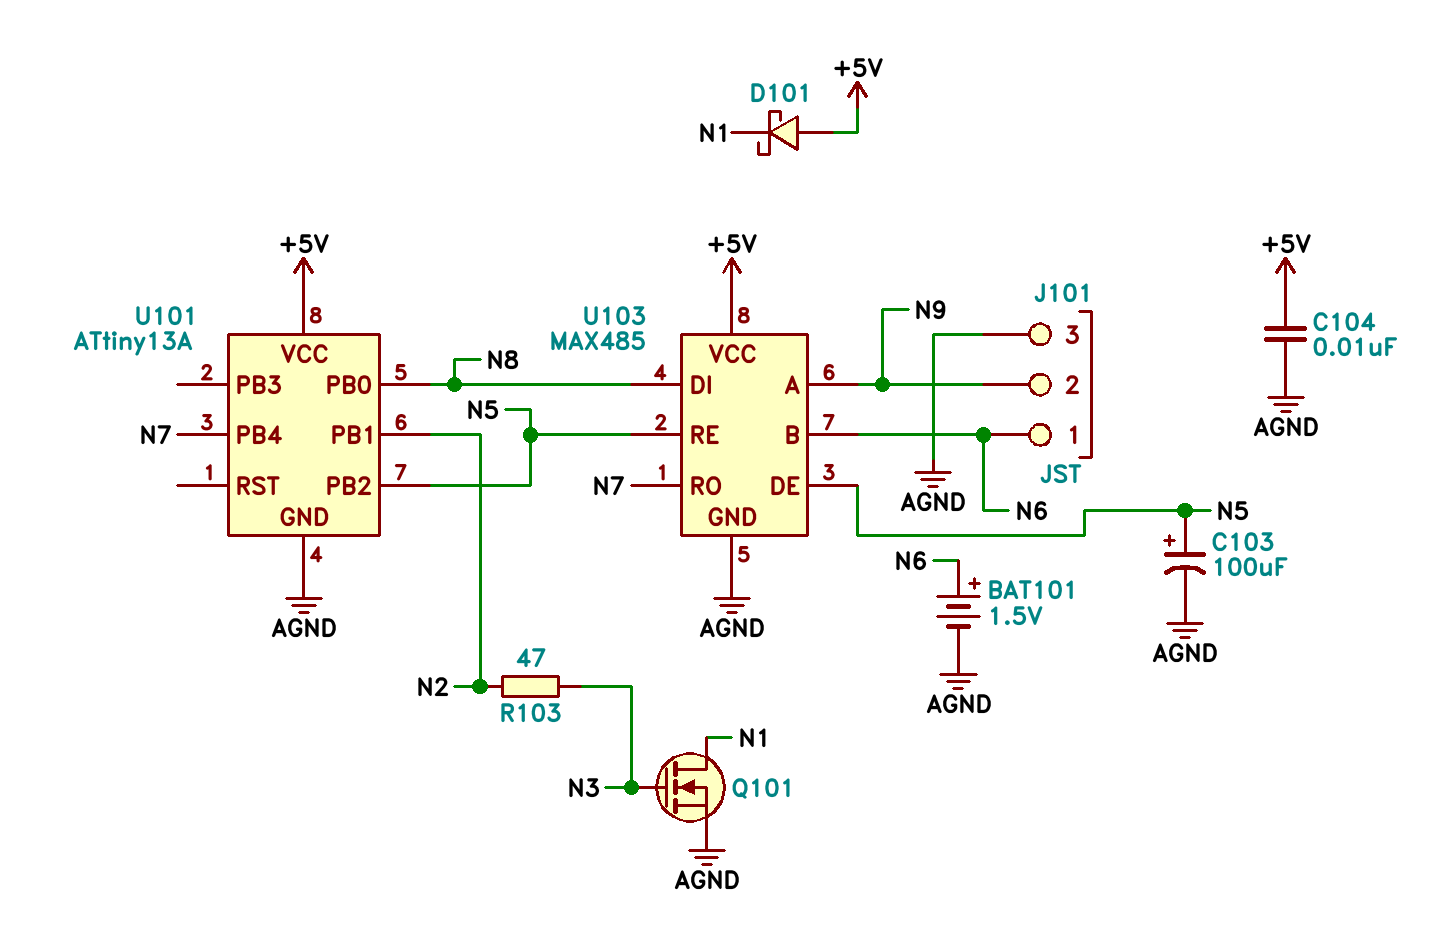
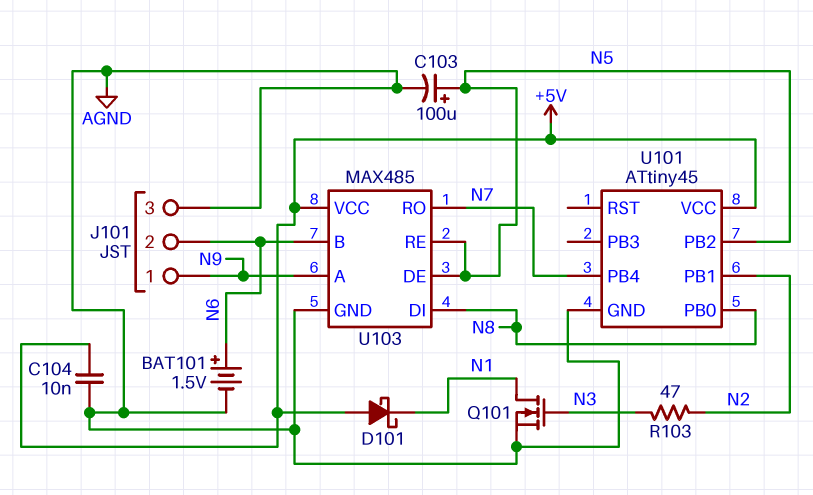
J101 pin 1: N6 -> N9
J101 pin 2: N9 -> N6
U101: ATtiny13A -> ATtiny45

